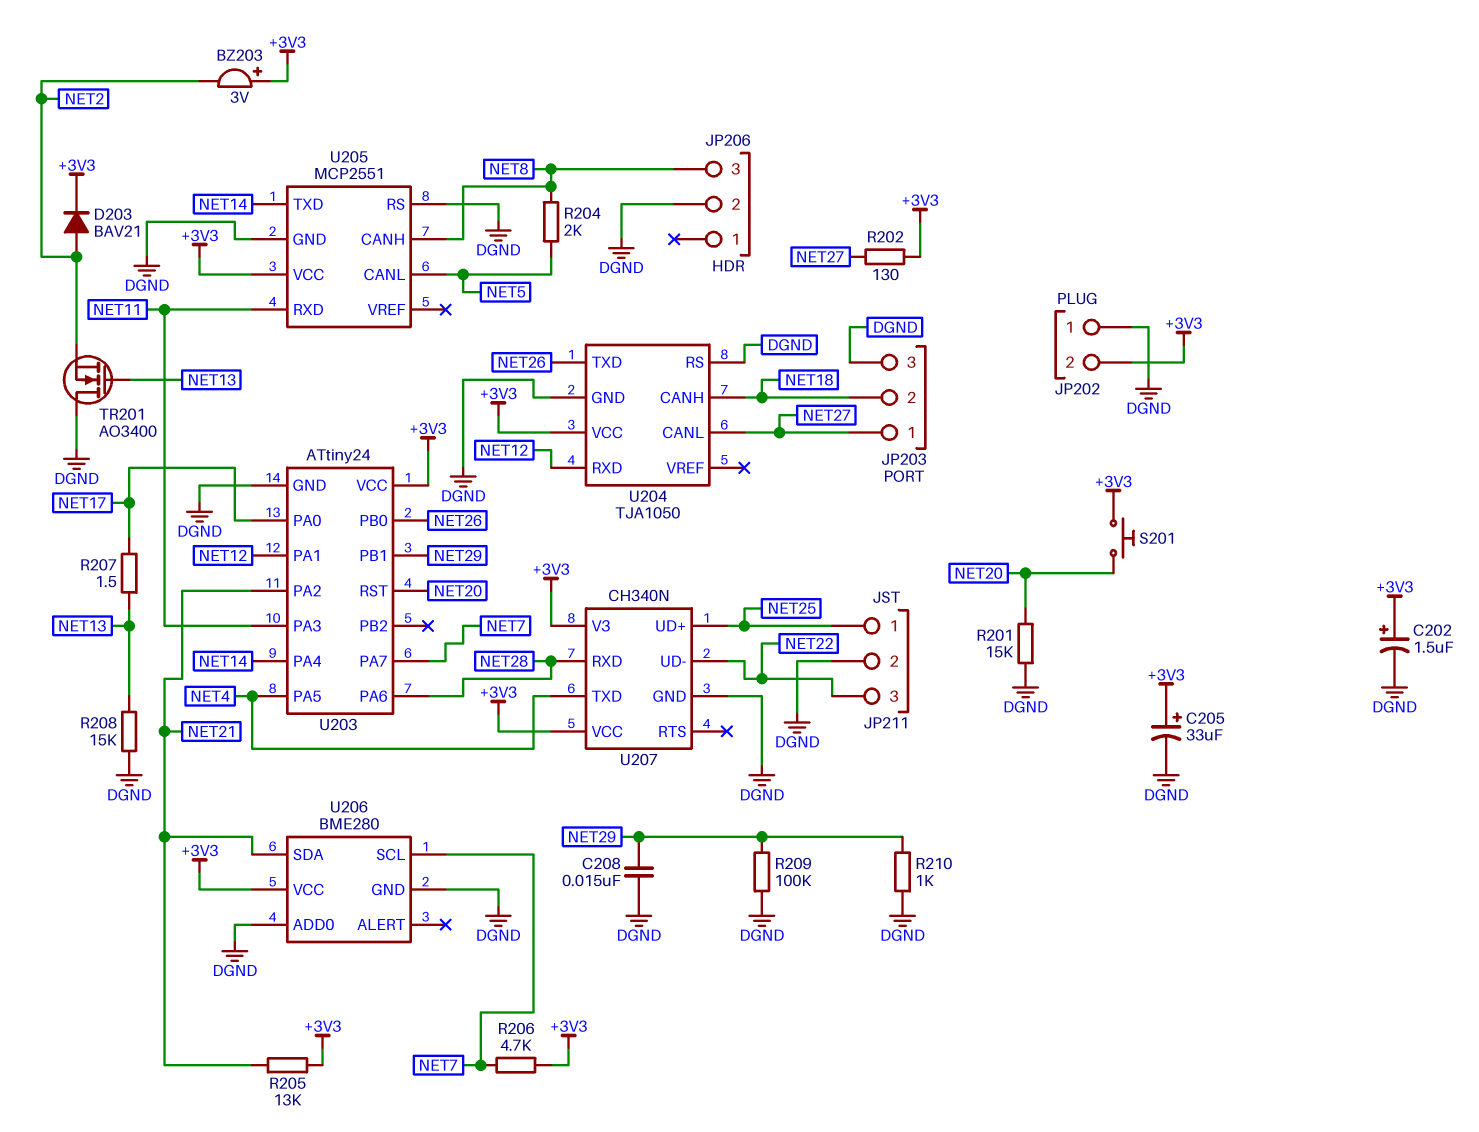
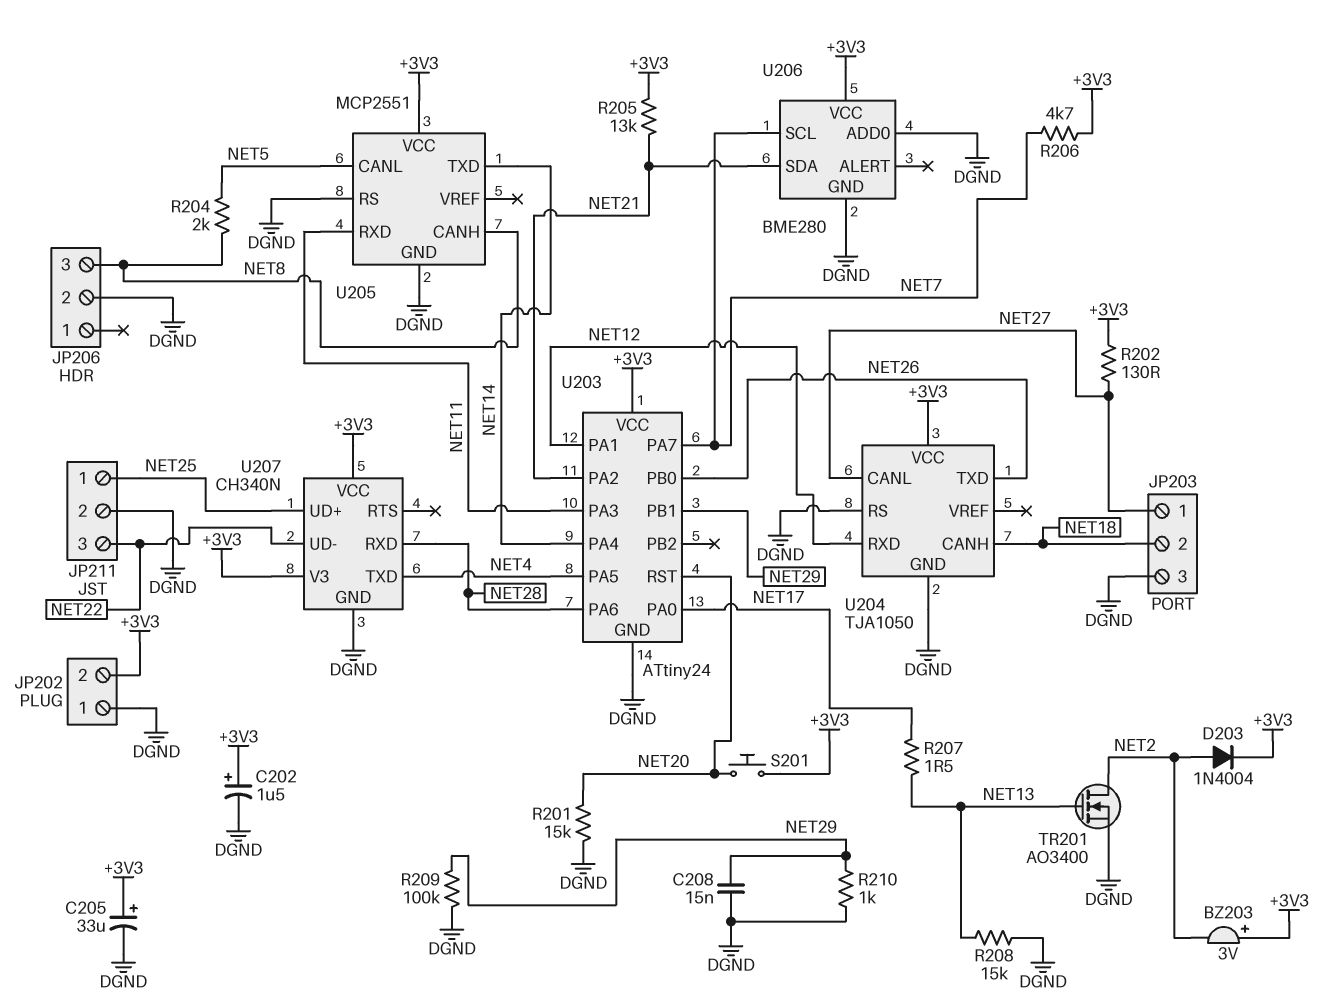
D203: diode BAV21 (A NET2, K +3V3) -> diode 1N4004 (A NET2, K +3V3)
TR201: NMOS AO3400 (G NET13, D DGND, S NET2) -> NMOS AO3400 (G NET13, D NET2, S DGND)

